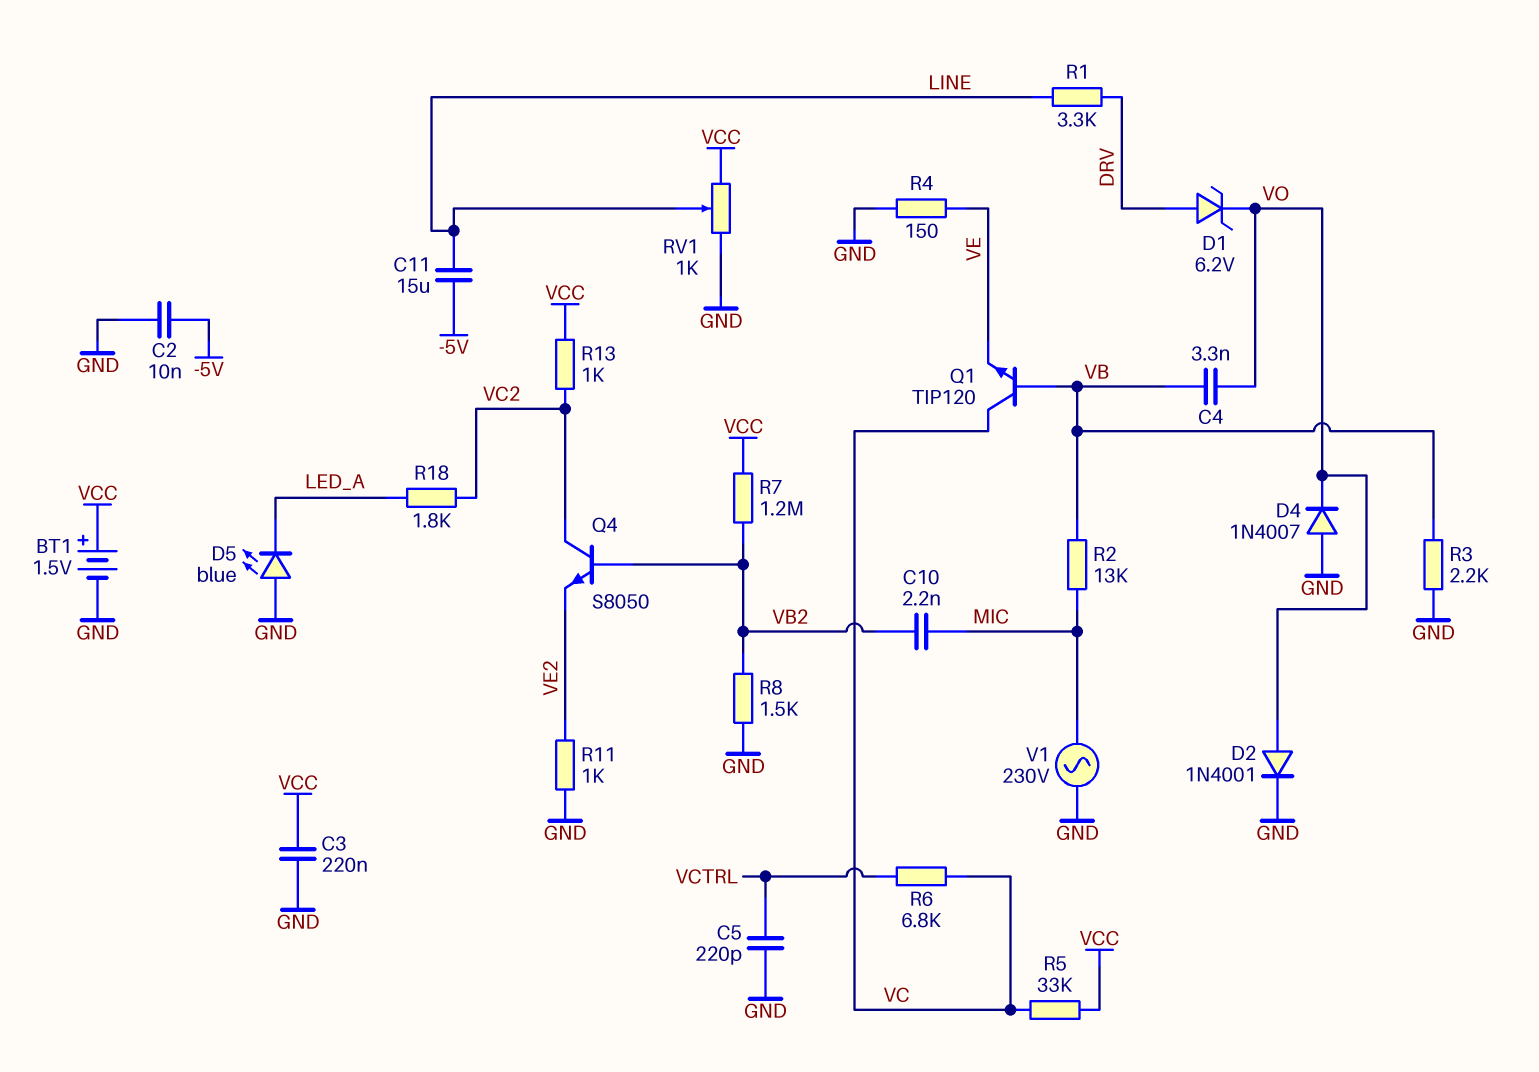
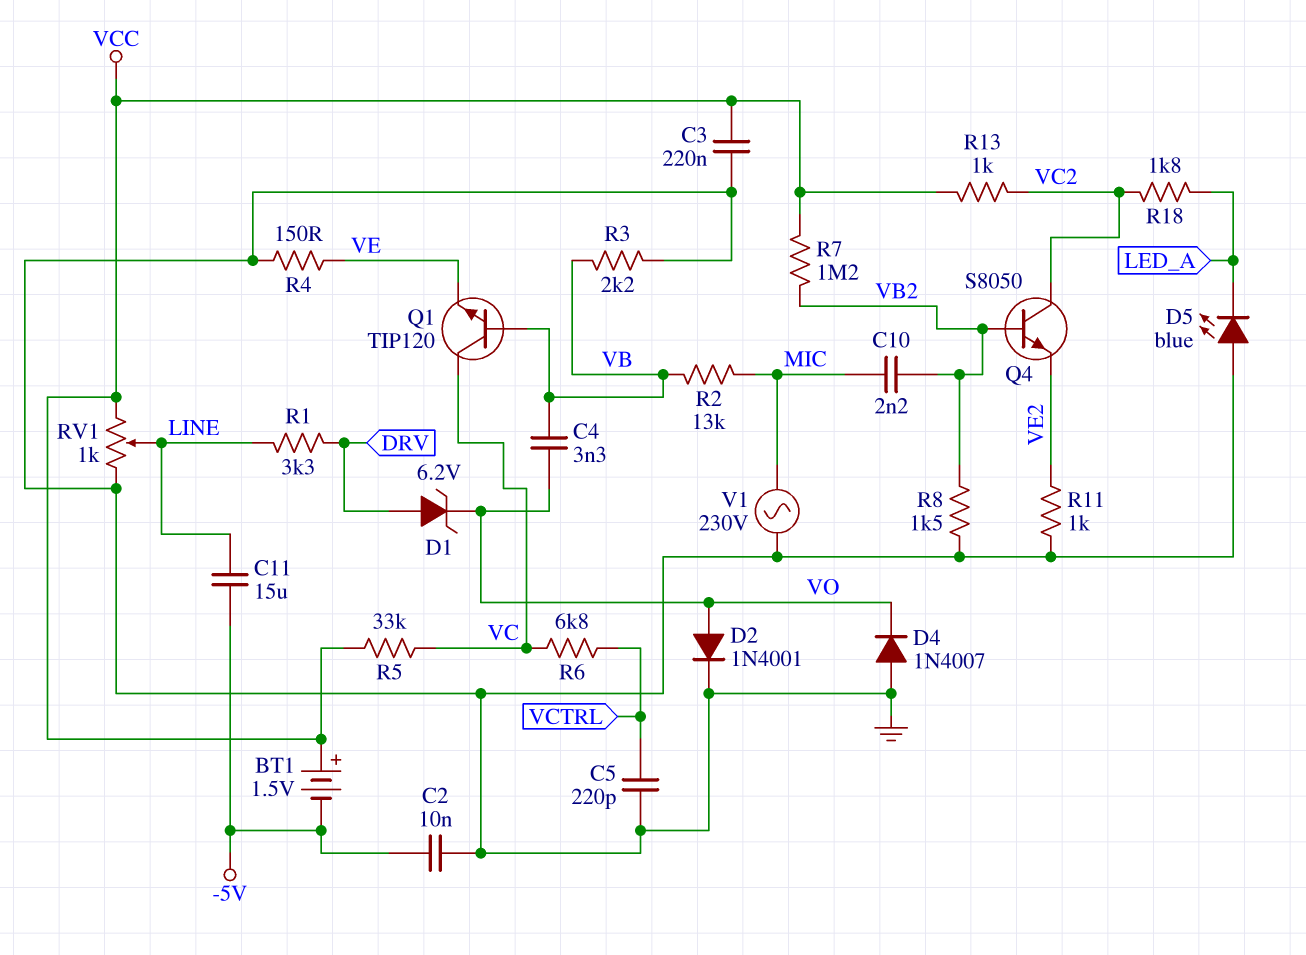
BT1: 1.5V (plus VCC, minus GND) -> 1.5V (plus VCC, minus -5V)

